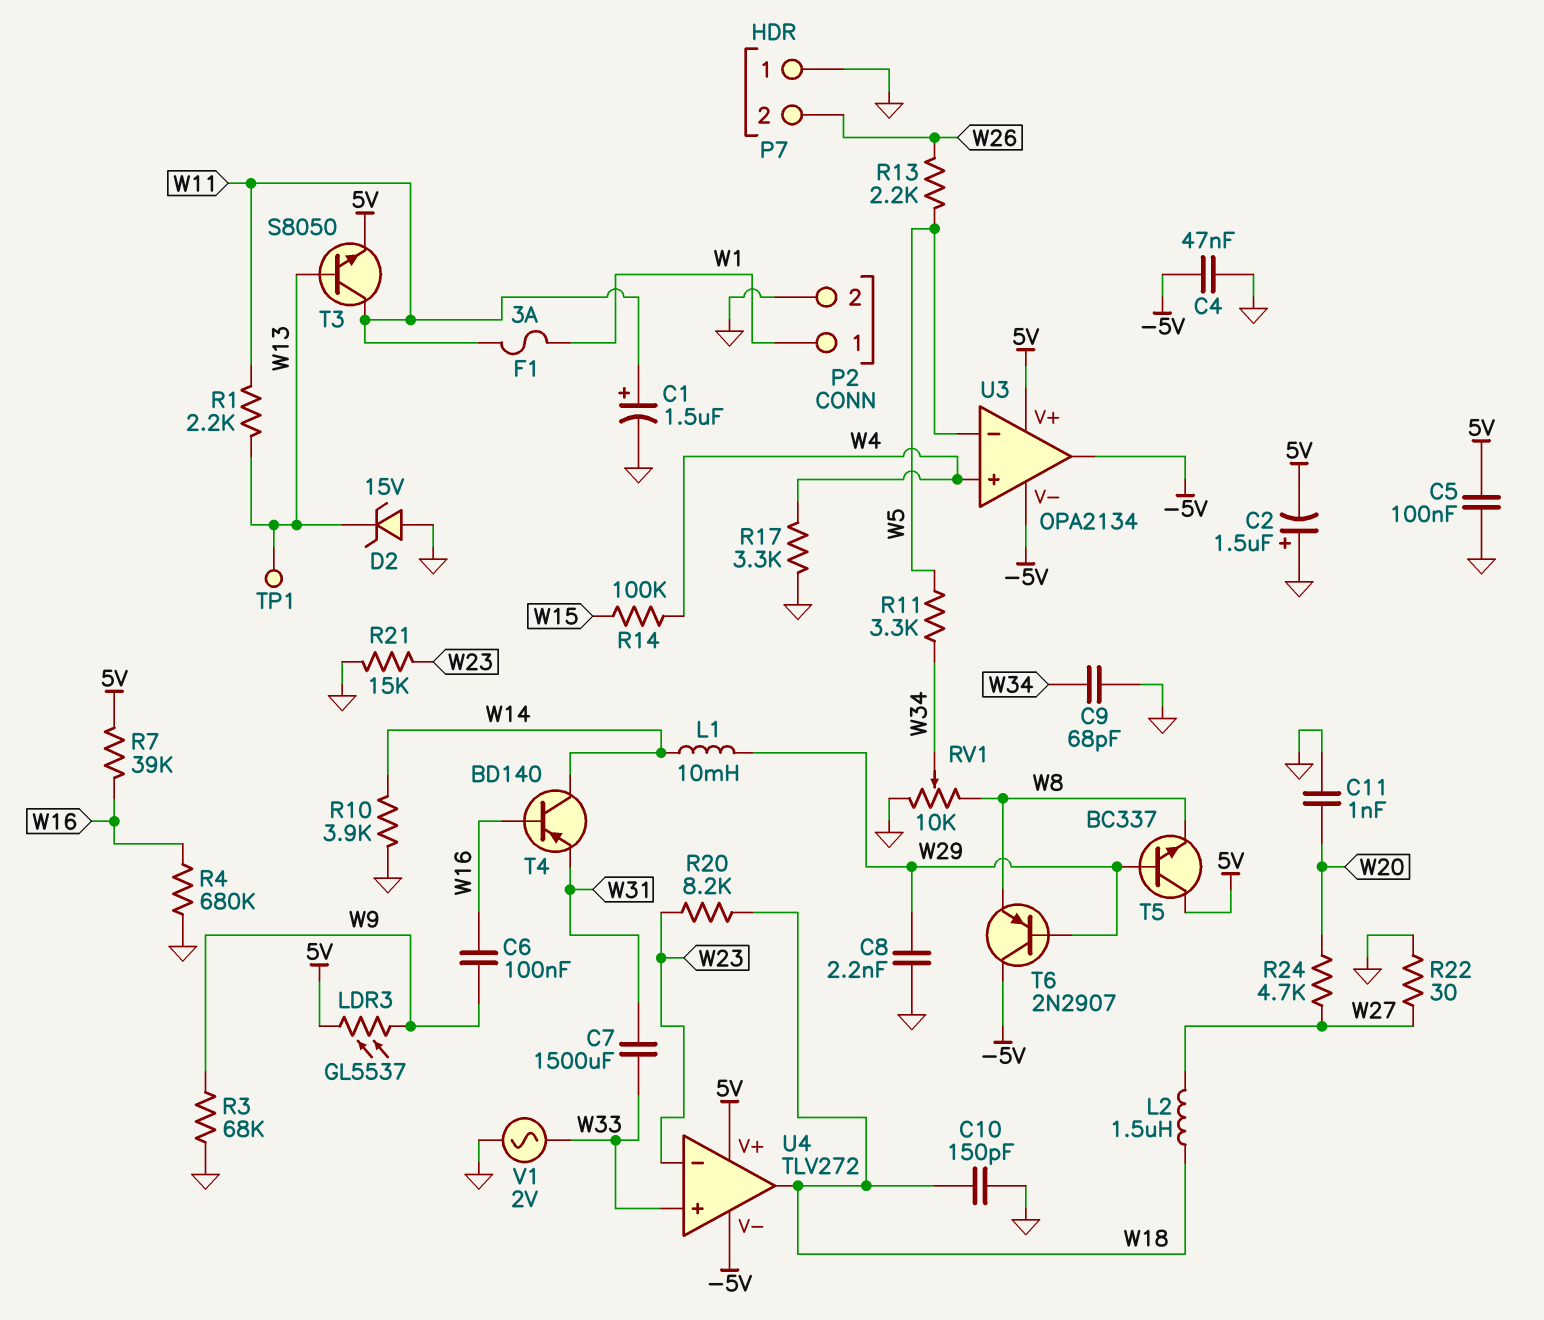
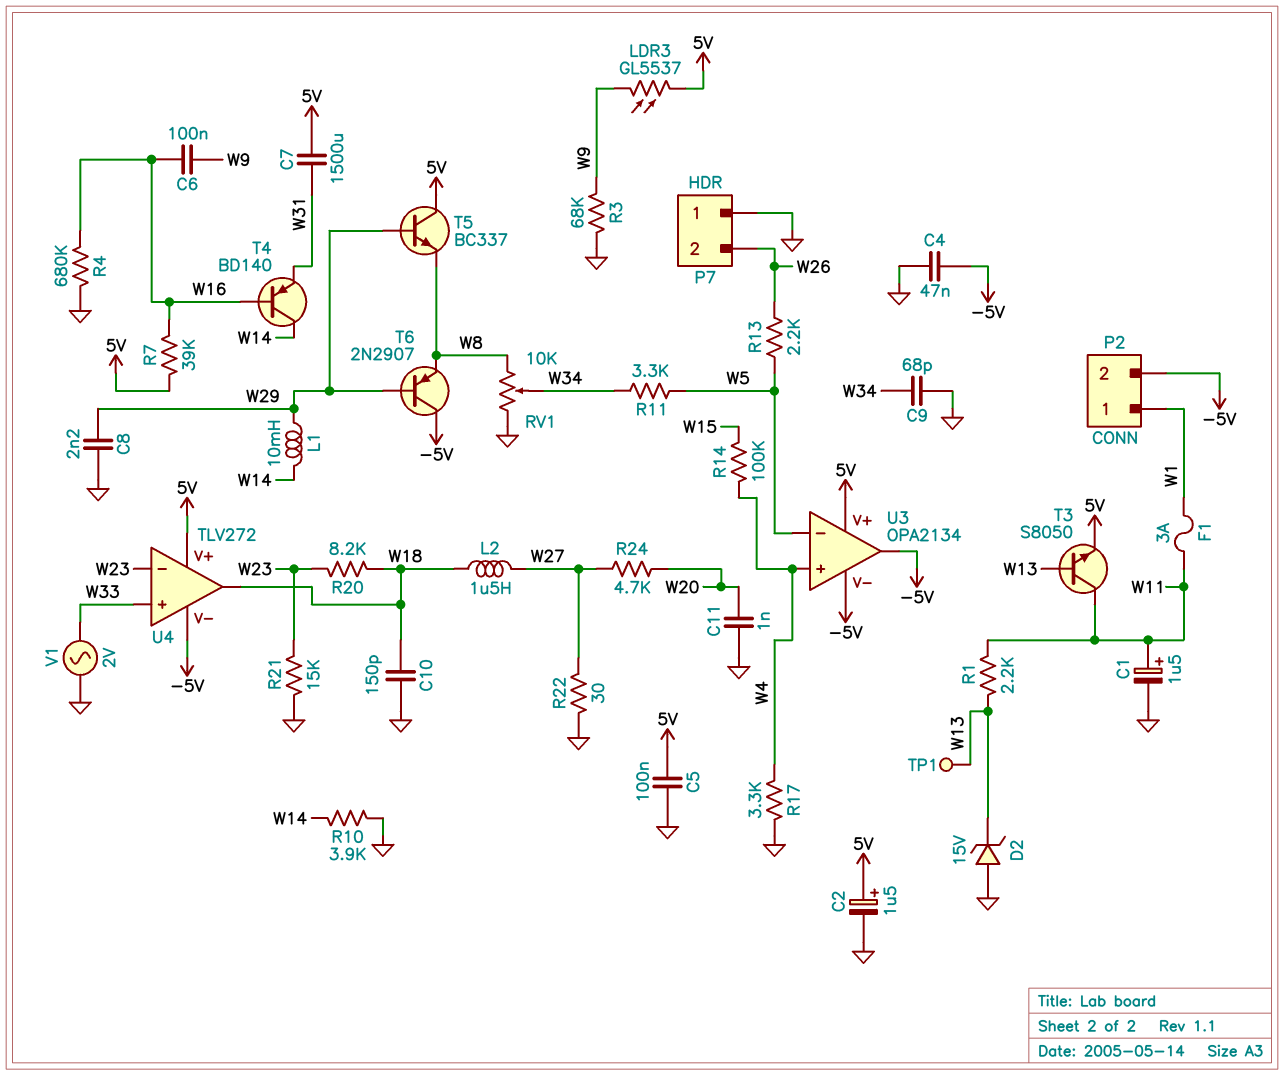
C2: 1.5uF (plus GND, minus 5V) -> 1.5uF (plus 5V, minus GND)
C7: 1500uF (W31, W33) -> 1500uF (5V, W31)
P2 pin 2: GND -> -5V

